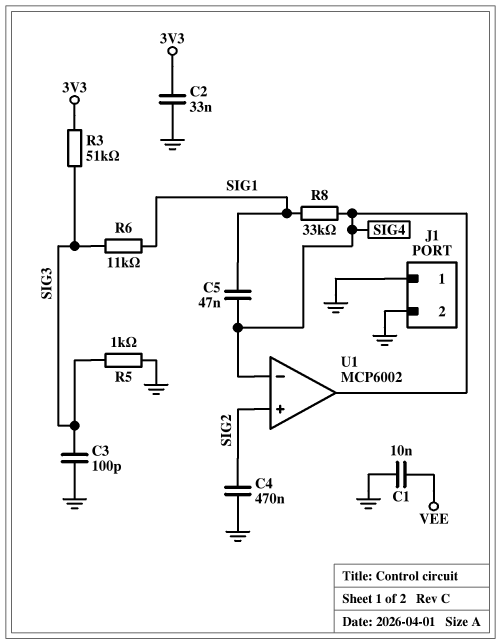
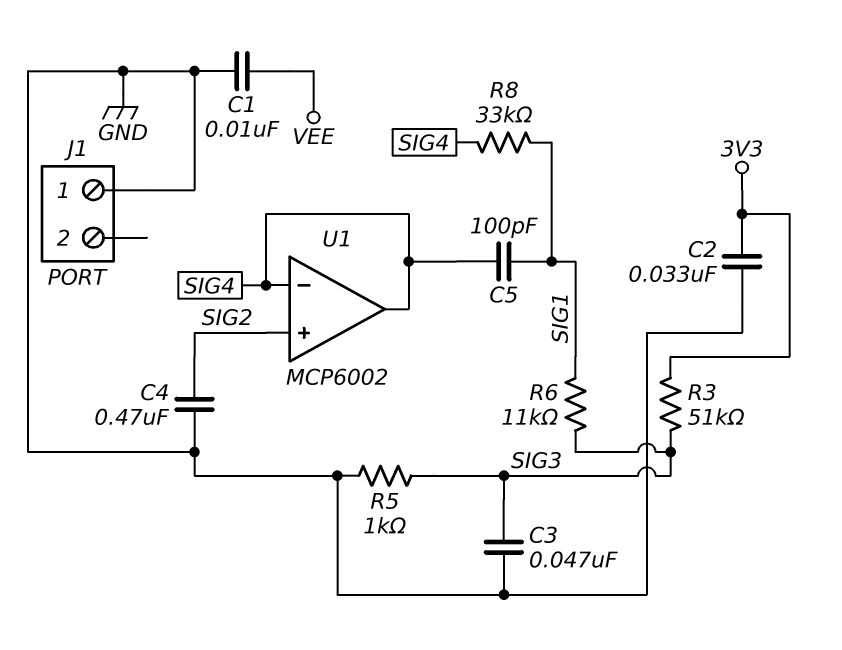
C3: 100pF (GND, SIG3) -> 47nF (GND, SIG3)
C5: 47nF (SIG1, SIG4) -> 100pF (SIG1, SIG4)
J1 pin 2: GND -> none

